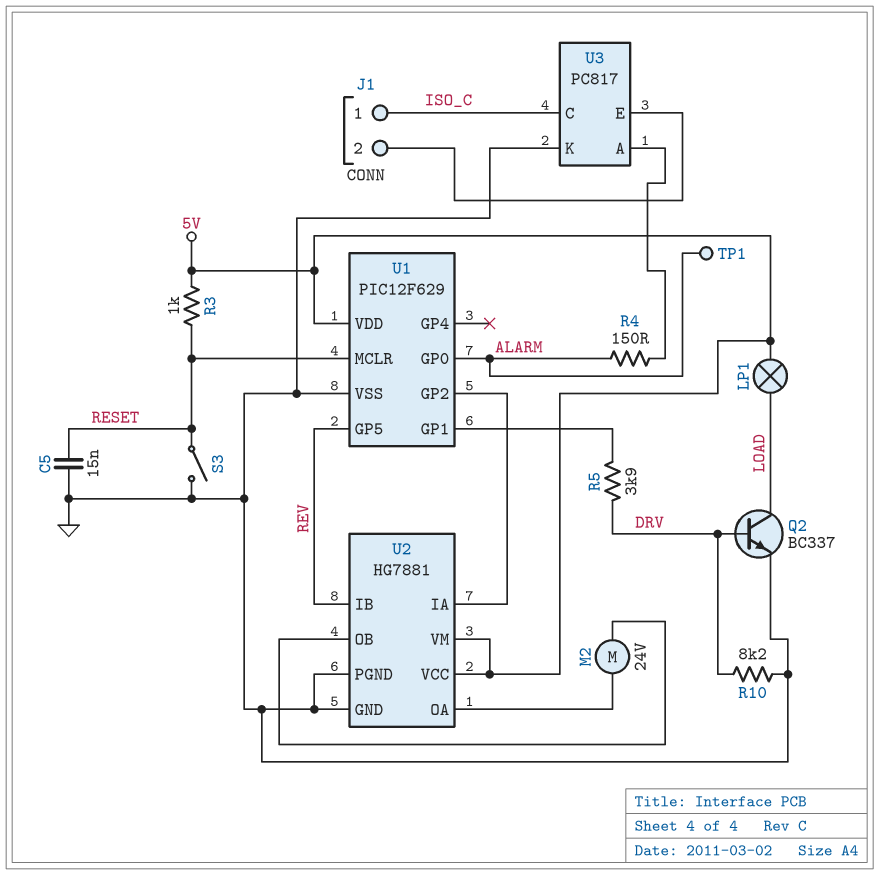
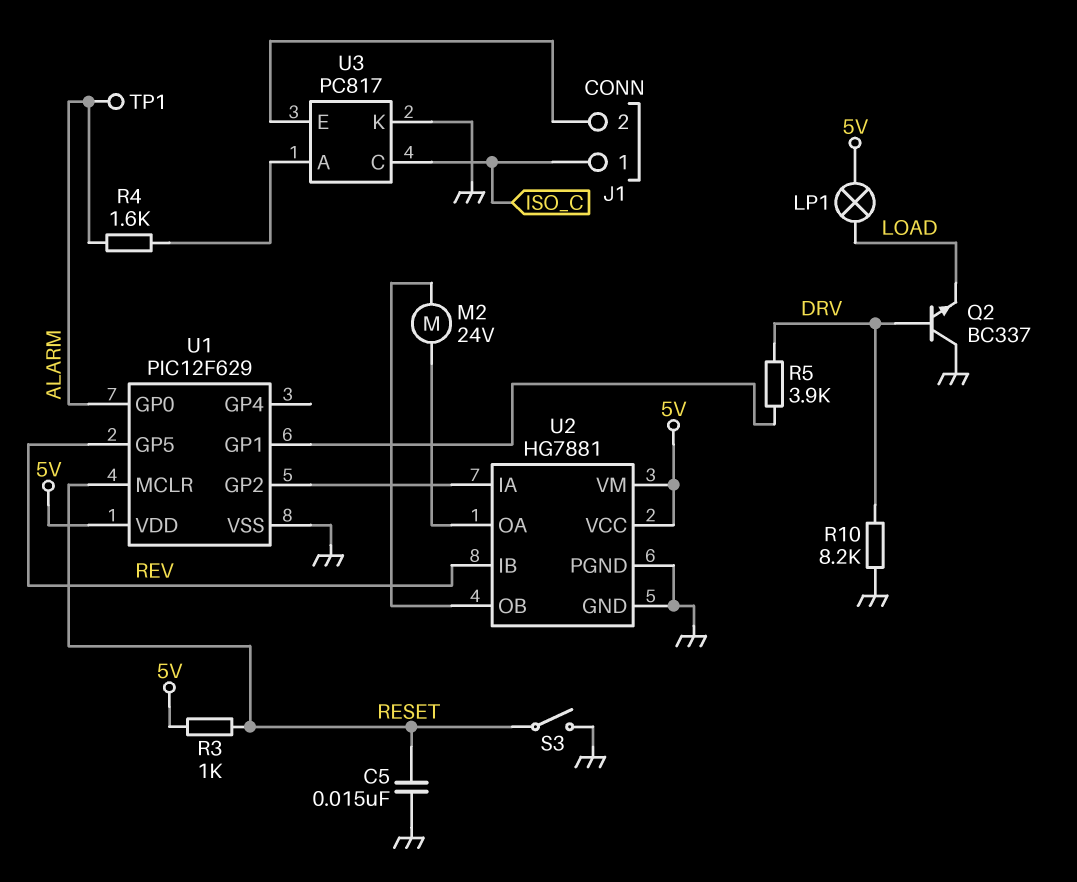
Q2: NPN BC337 (B DRV, C LOAD, E GND) -> NPN BC337 (B DRV, C GND, E LOAD)
R4: 150 (ALARM, U3/A) -> 1.6k (ALARM, U3/A)

